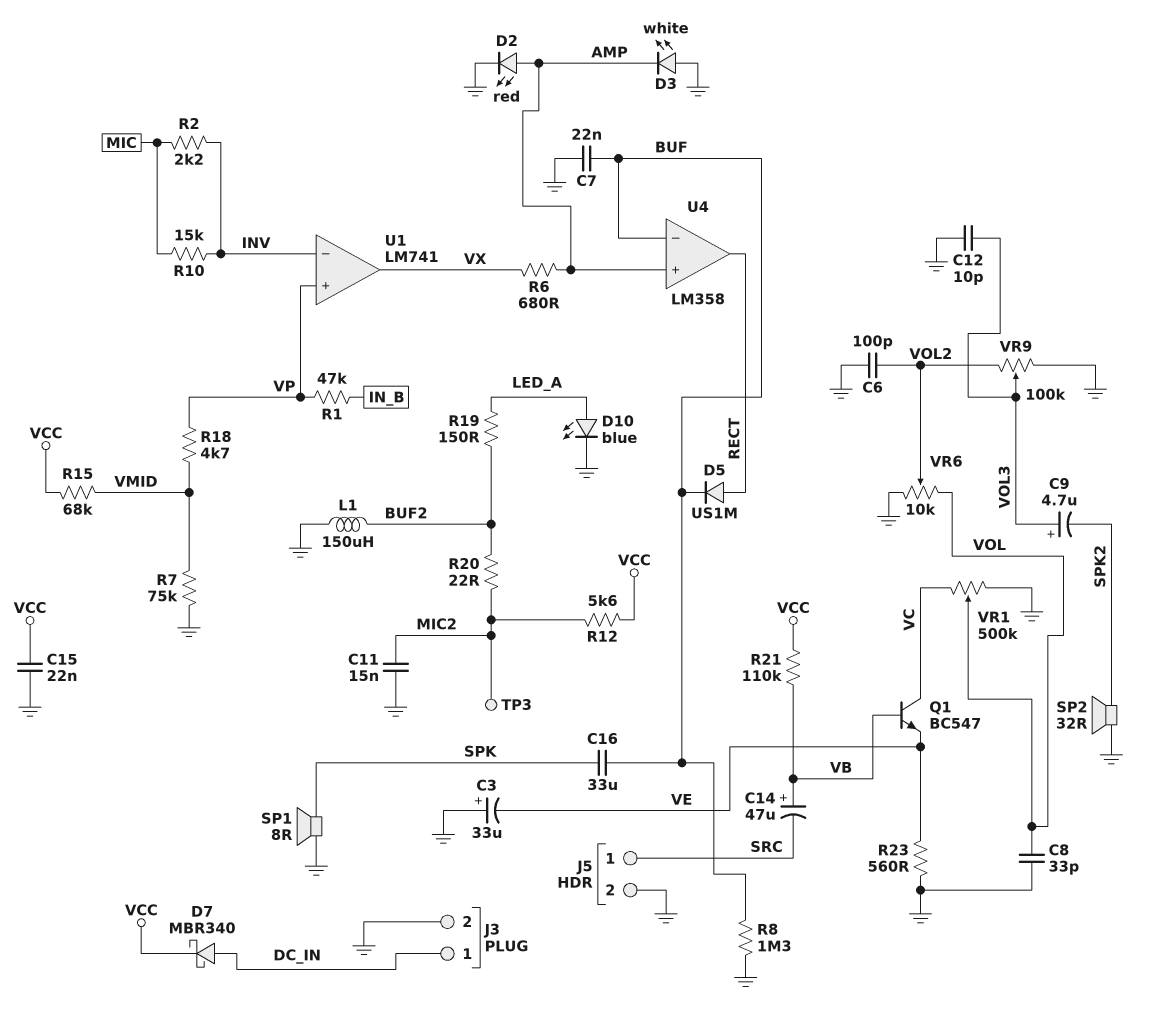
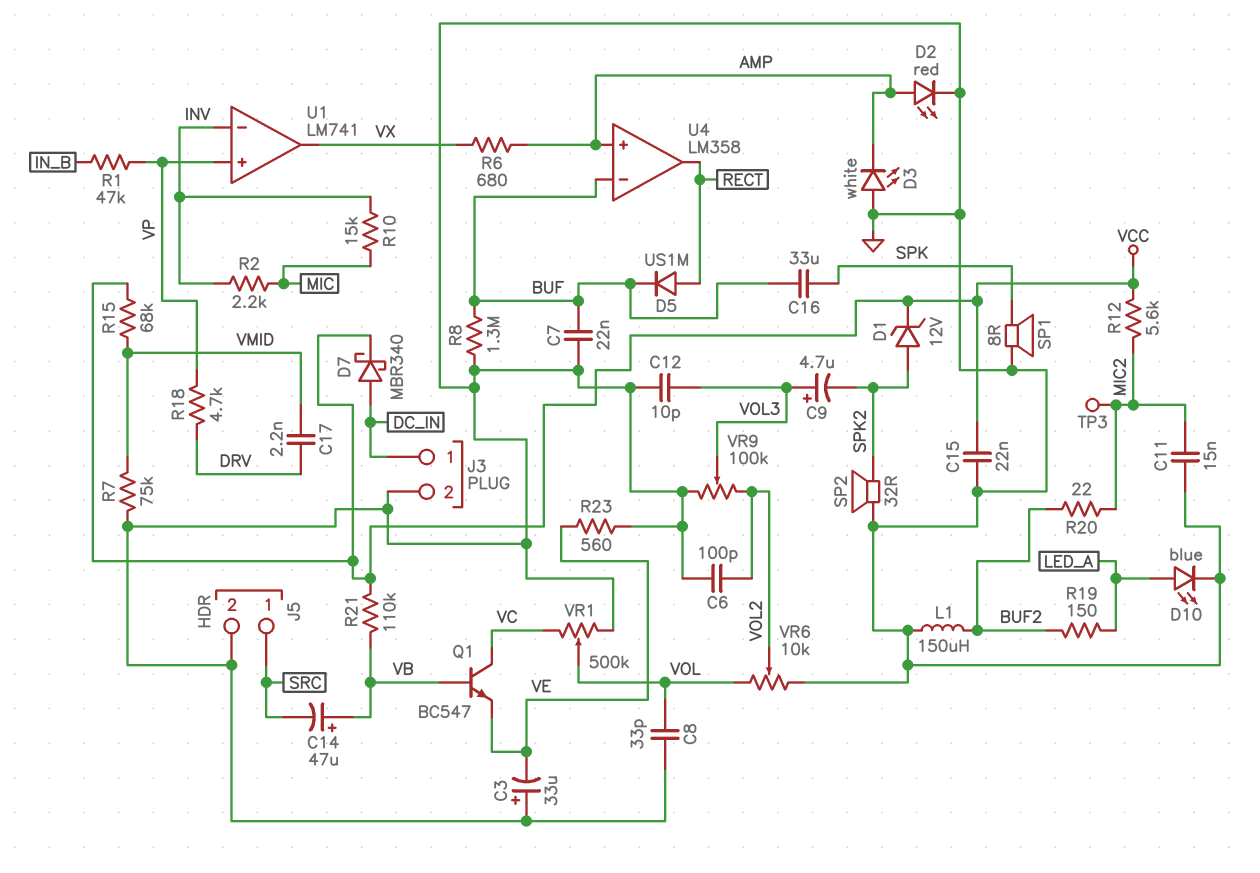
C17: none -> 2.2nF (DRV, VMID)
D1: none -> zener 12V (A SPK2, K VCC)
R18: 4.7k (VMID, VP) -> 4.7k (DRV, VP)

